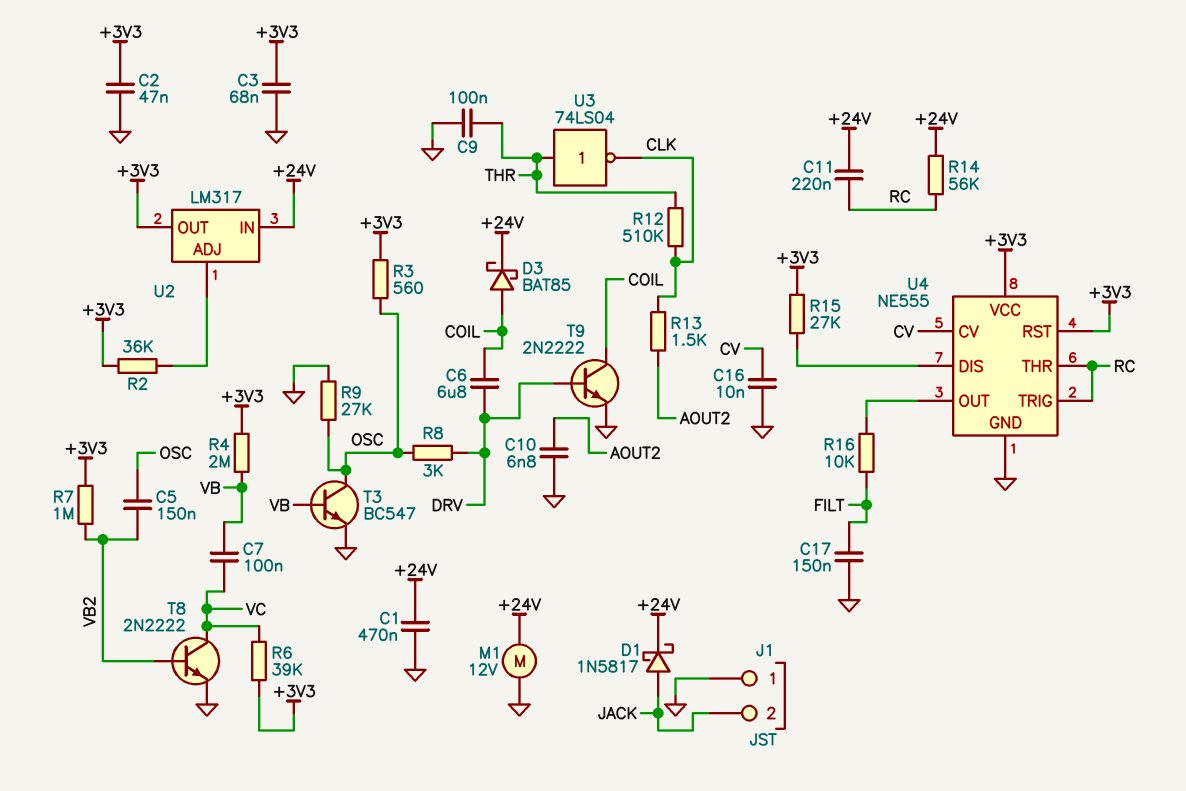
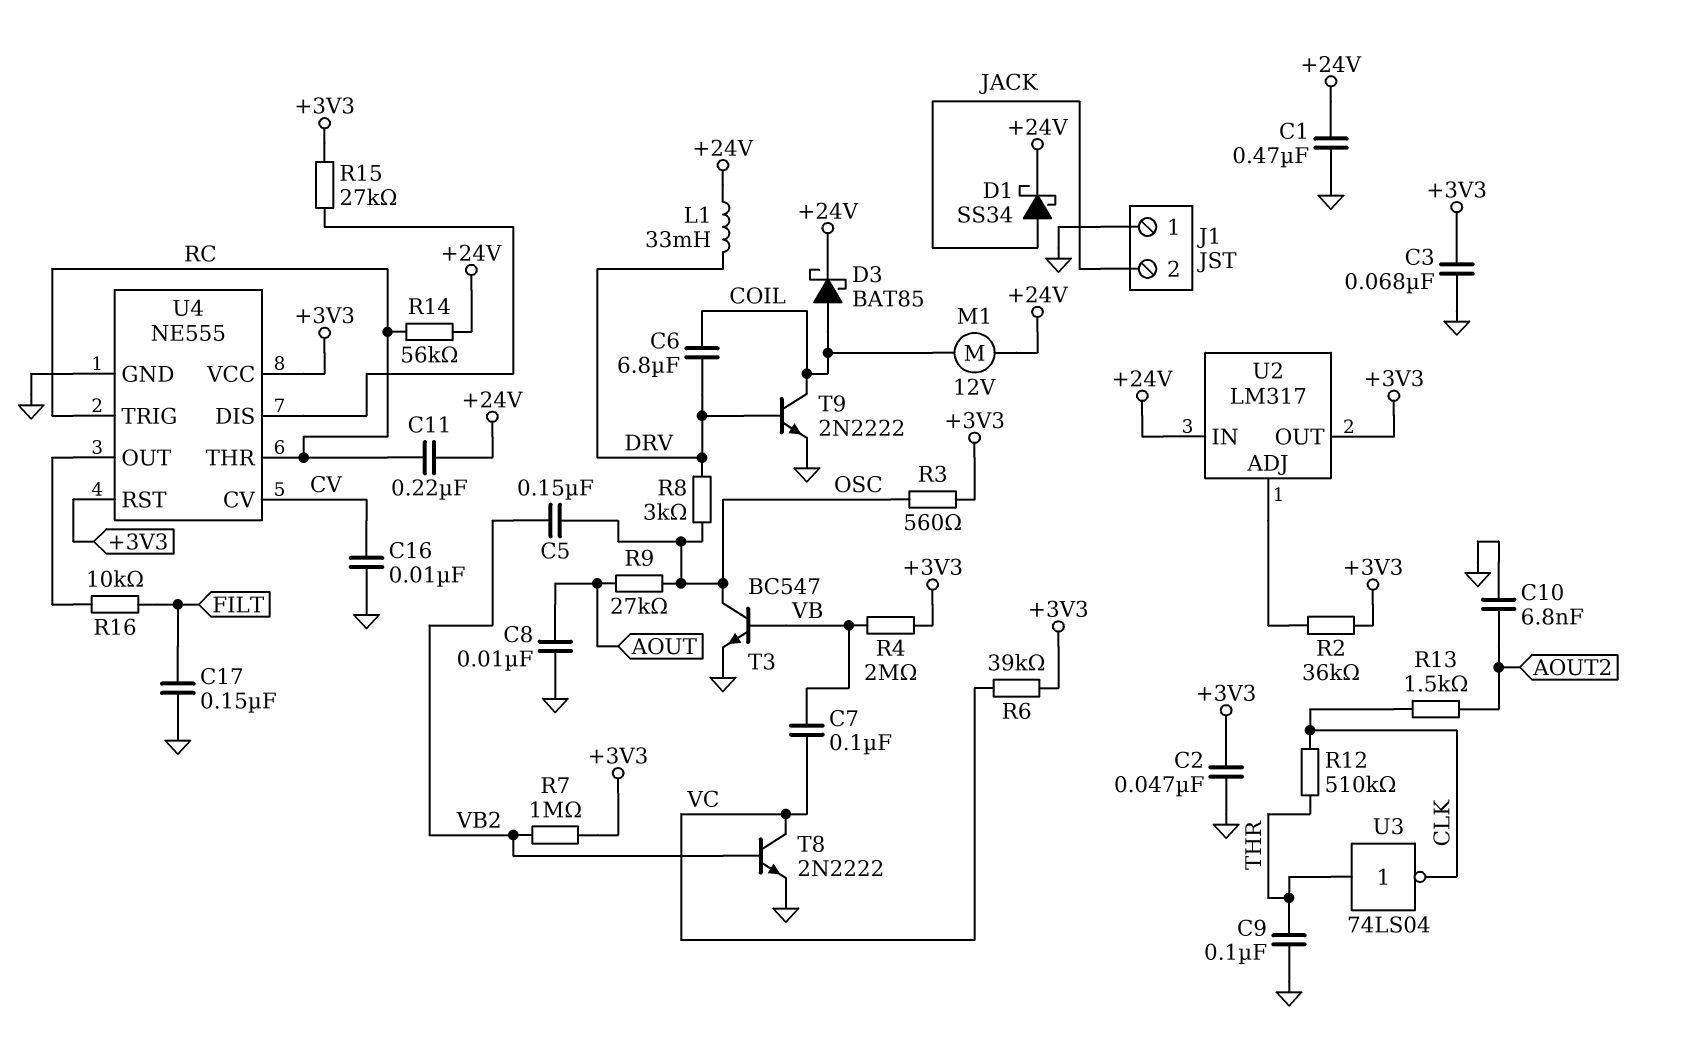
C8: none -> 10nF (AOUT, GND)
D1: schottky 1N5817 (A JACK, K +24V) -> schottky SS34 (A JACK, K +24V)
L1: none -> 33mH (+24V, DRV)
M1: motor 12V (+24V, GND) -> motor 12V (+24V, COIL)
R9: 27k (GND, OSC) -> 27k (AOUT, OSC)

